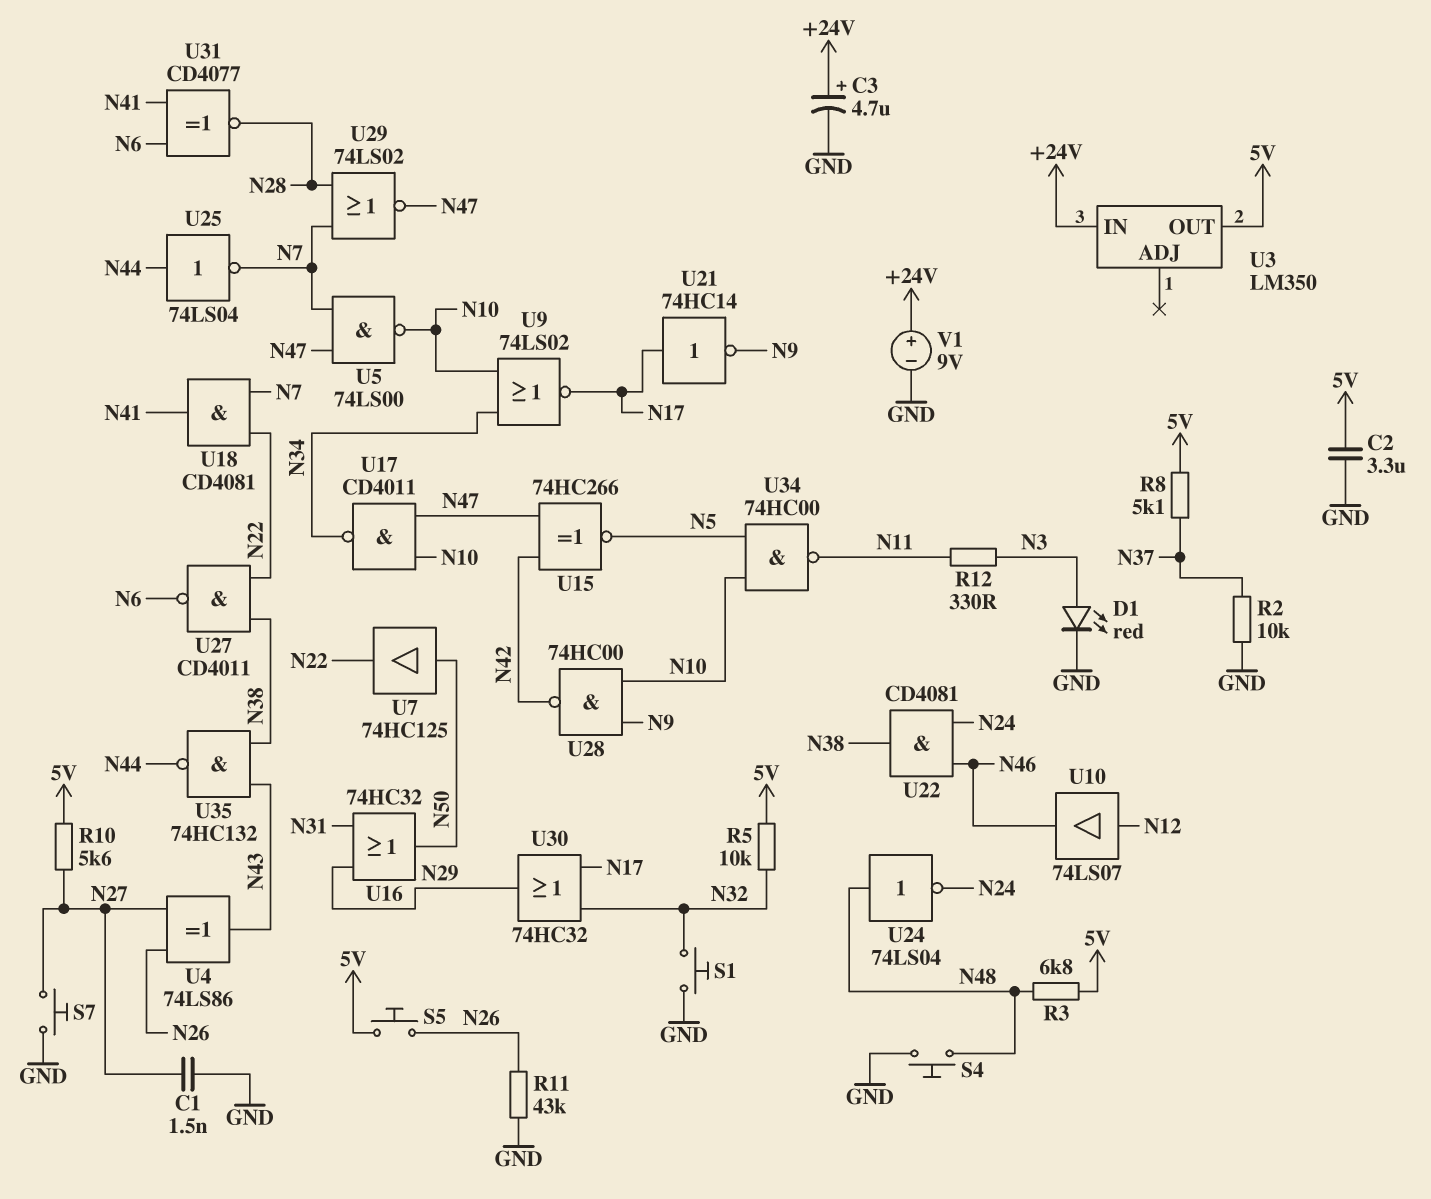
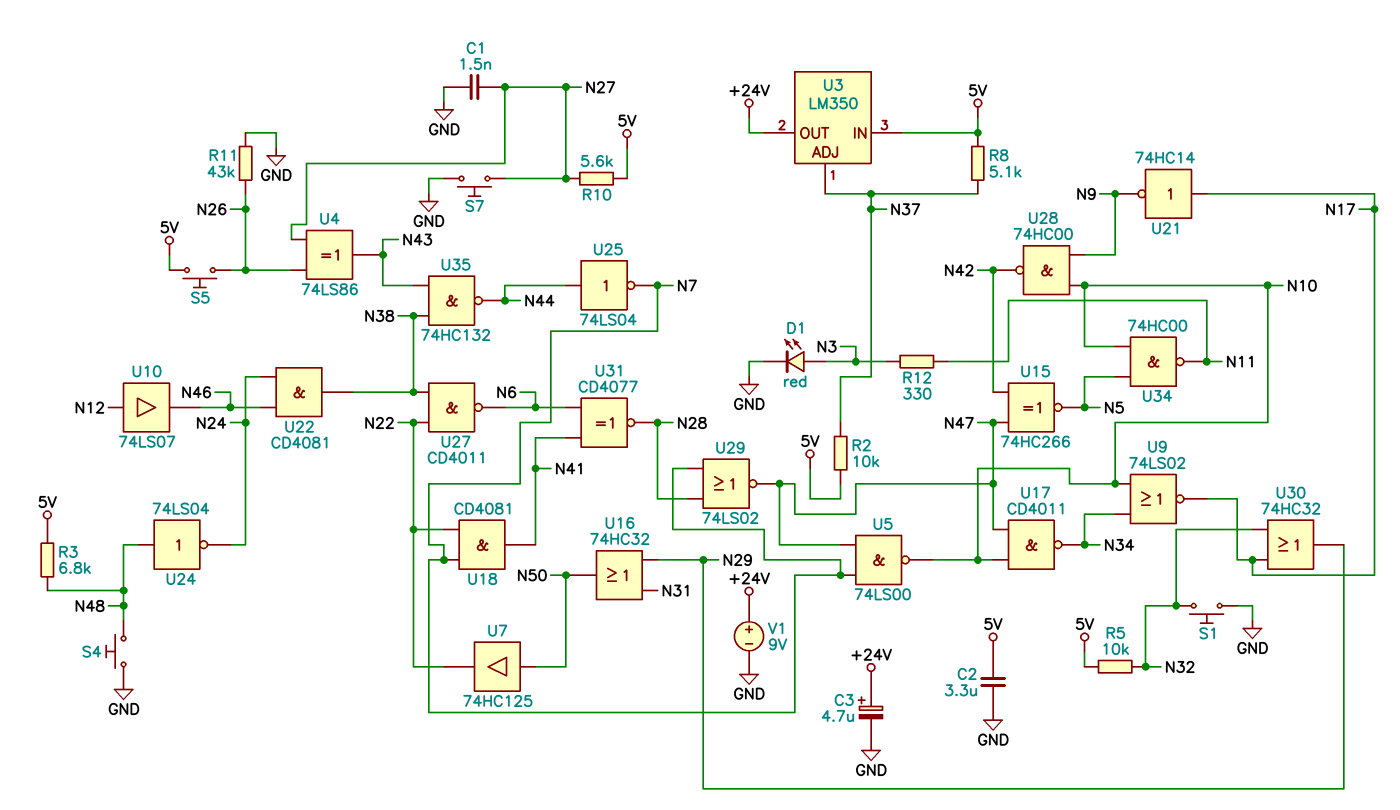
R2: 10k (GND, N37) -> 10k (5V, N37)
U3 pin ADJ: none -> N37
U3 pin IN: +24V -> 5V
U3 pin OUT: 5V -> +24V

